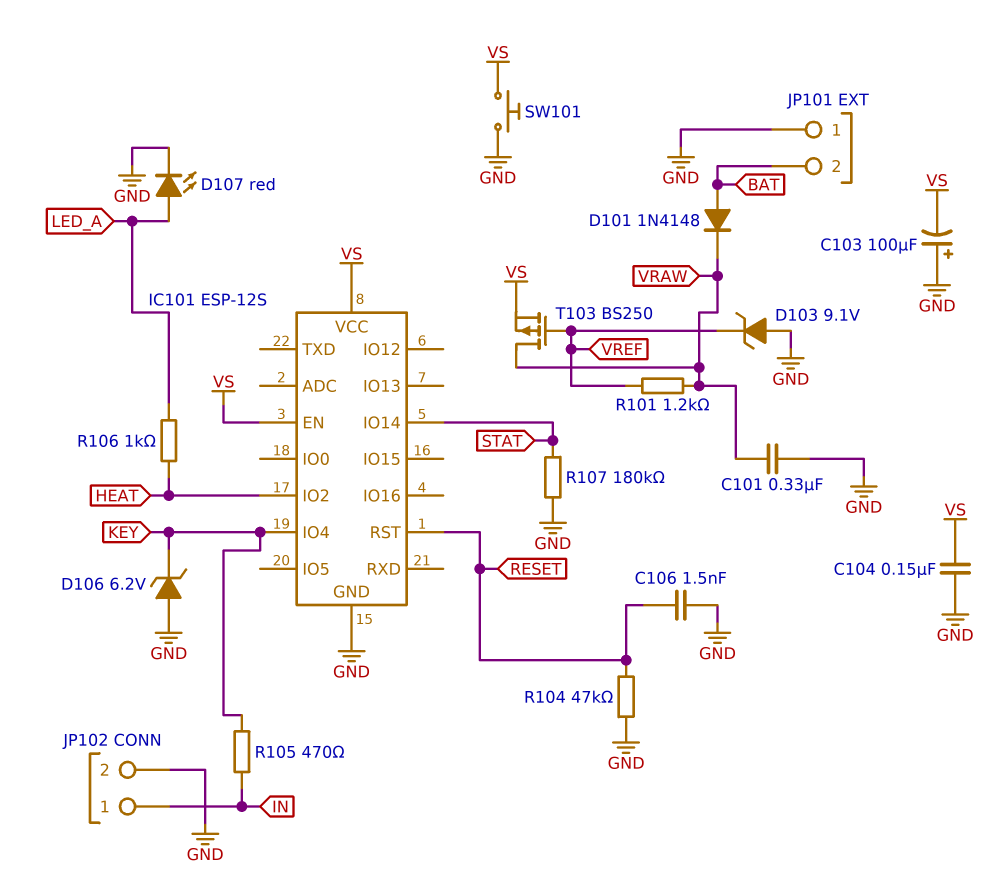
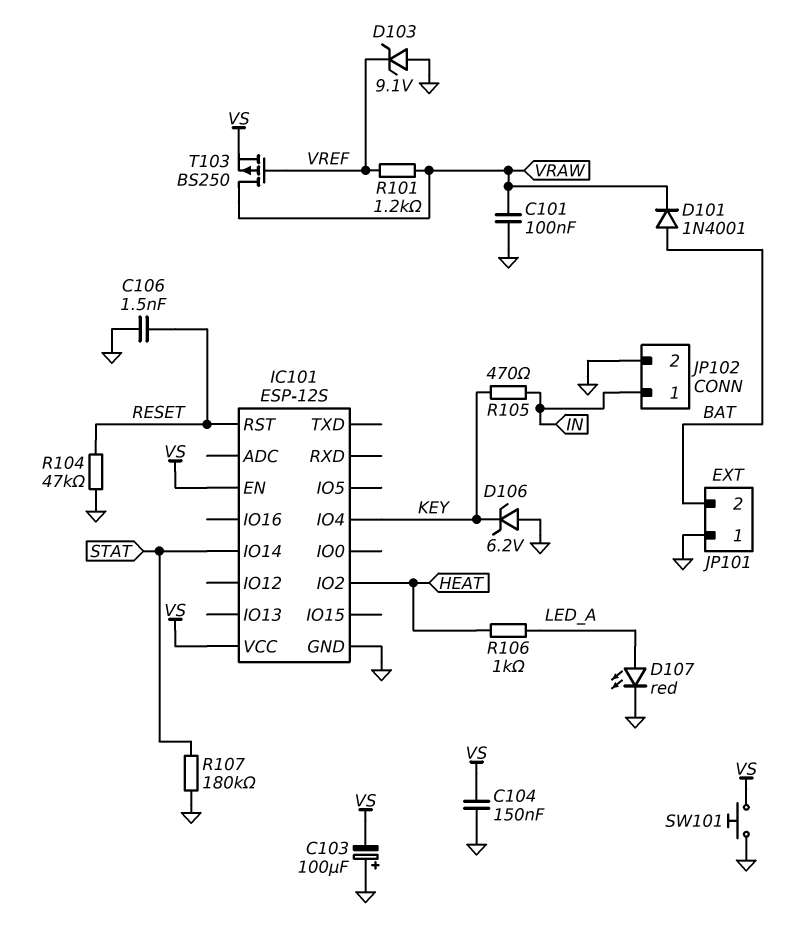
C101: 330nF (GND, VRAW) -> 100nF (GND, VRAW)
D101: diode 1N4148 (A BAT, K VRAW) -> diode 1N4001 (A BAT, K VRAW)

